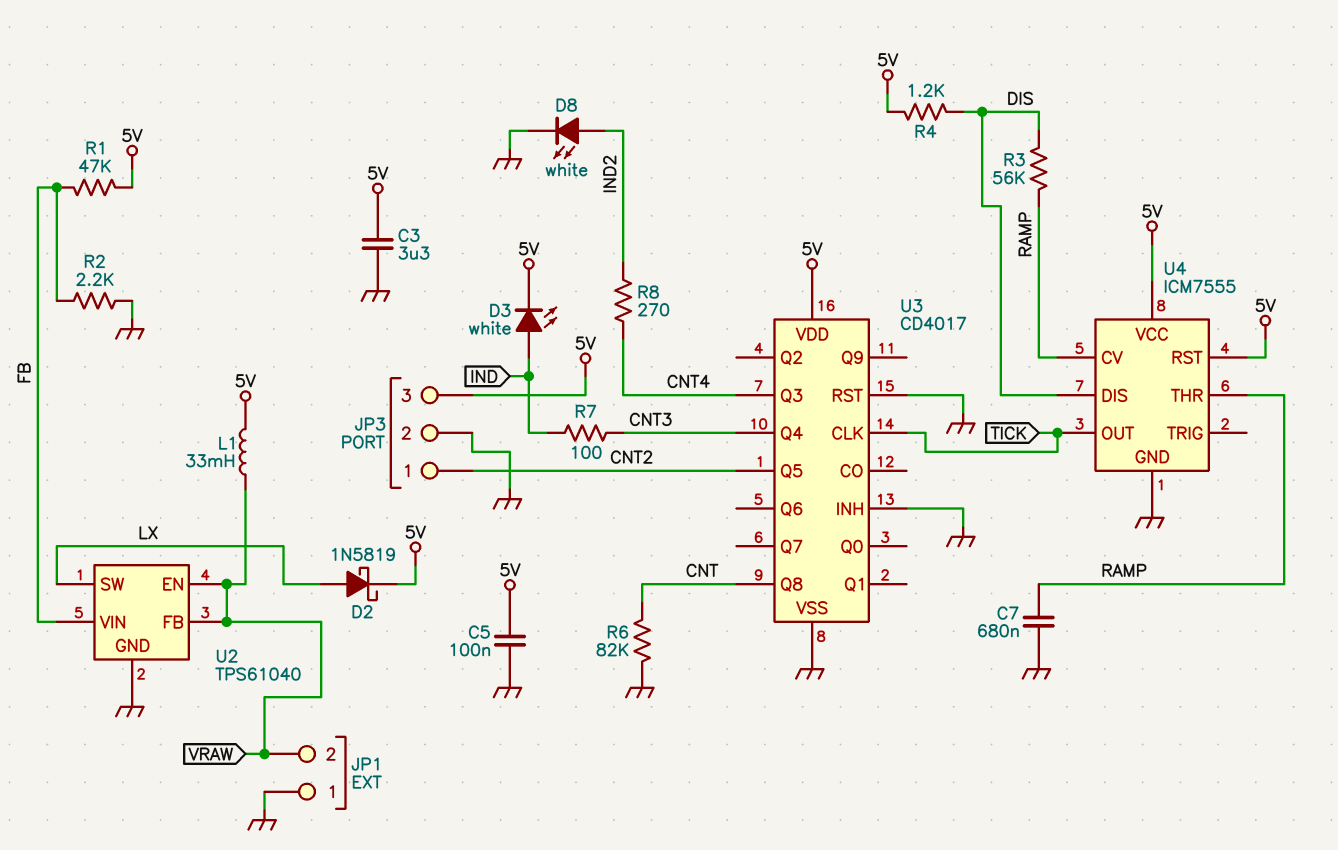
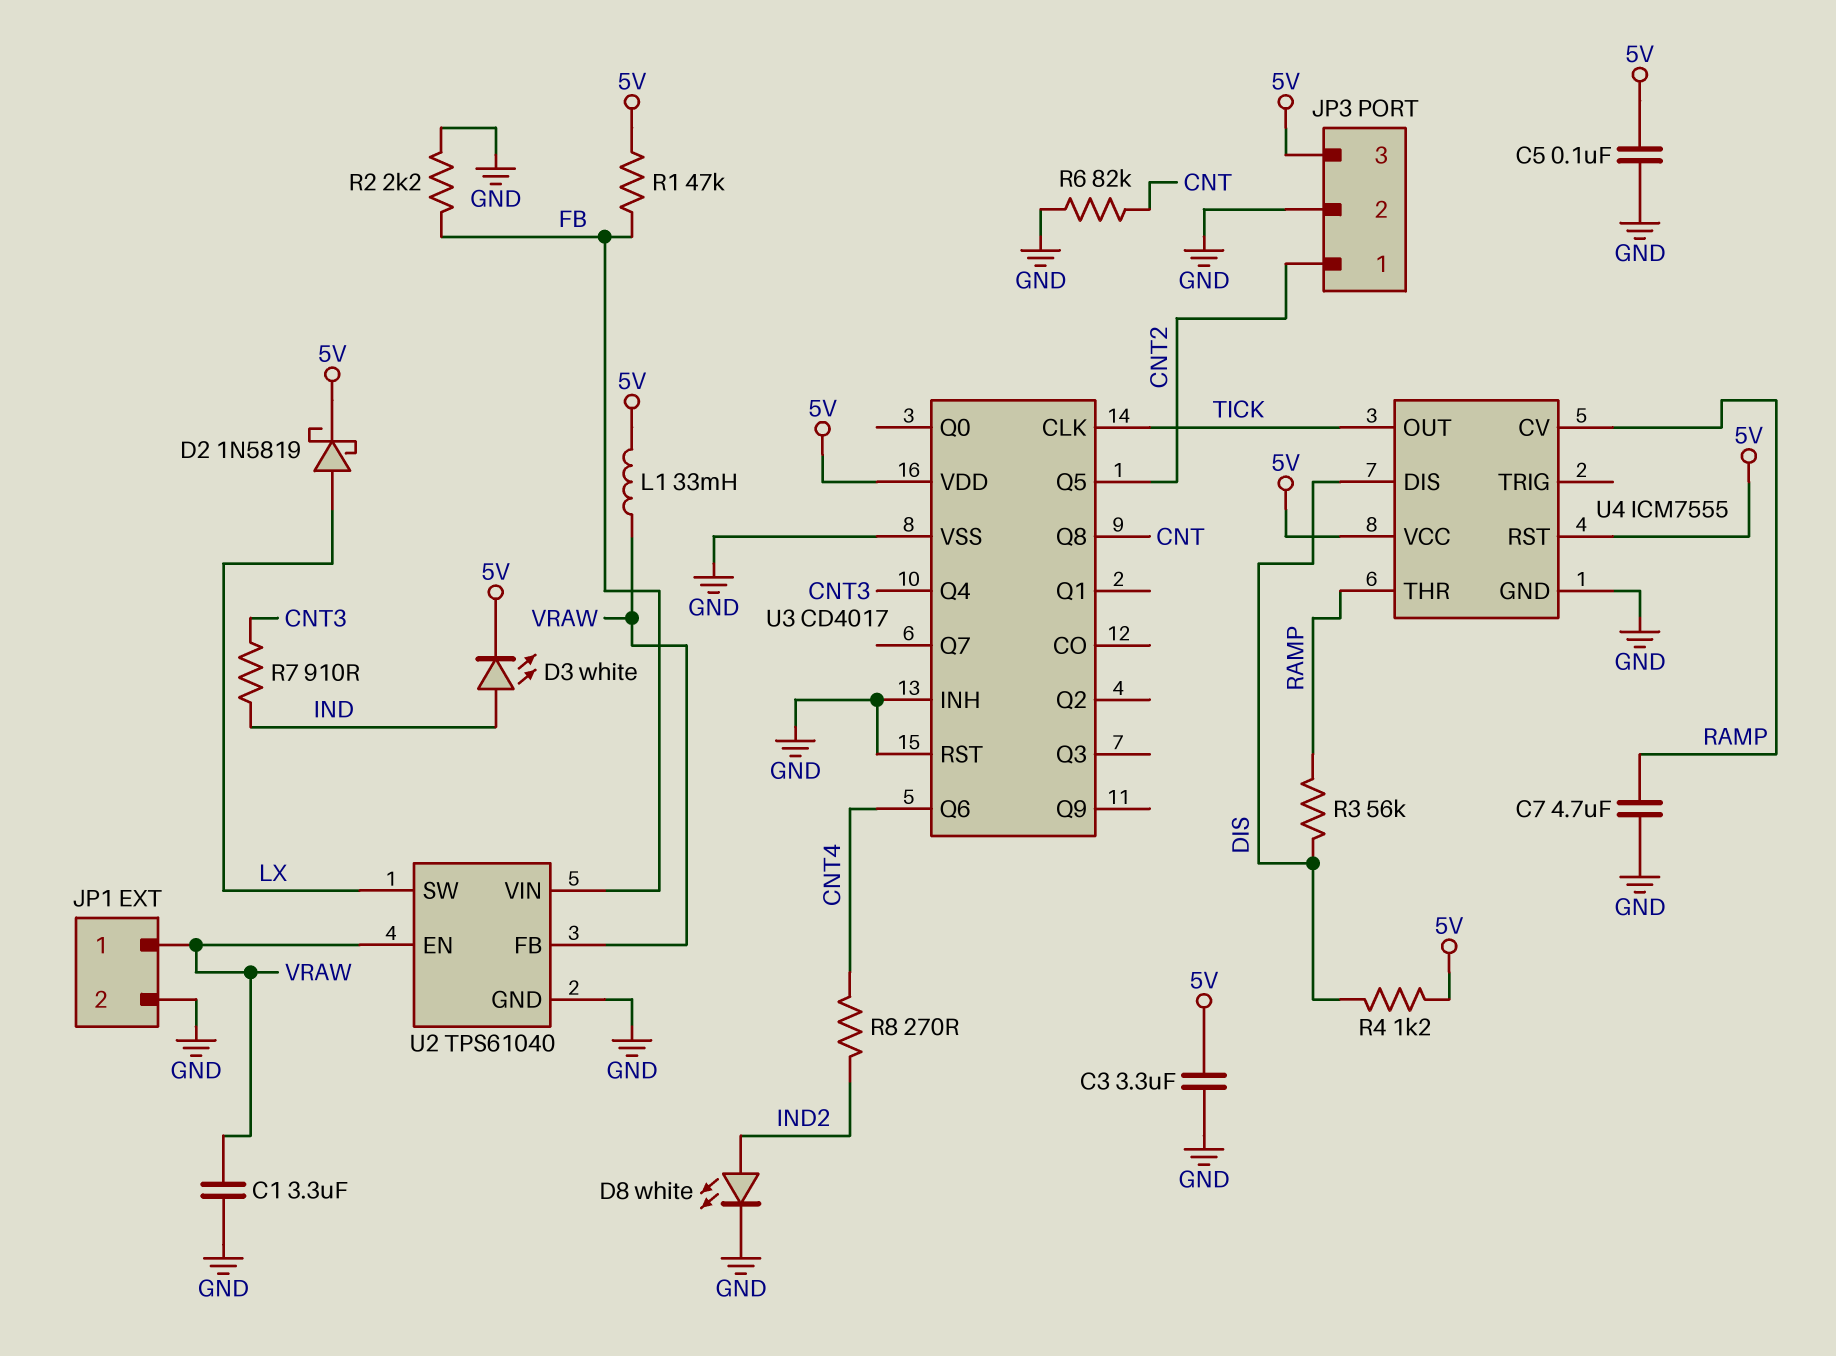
C1: none -> 3.3uF (GND, VRAW)
C7: 680nF (GND, RAMP) -> 4.7uF (GND, RAMP)
JP1 pin 1: GND -> VRAW
JP1 pin 2: VRAW -> GND
R7: 100 (CNT3, IND) -> 910 (CNT3, IND)
U3 pin Q3: CNT4 -> none
U3 pin Q6: none -> CNT4

